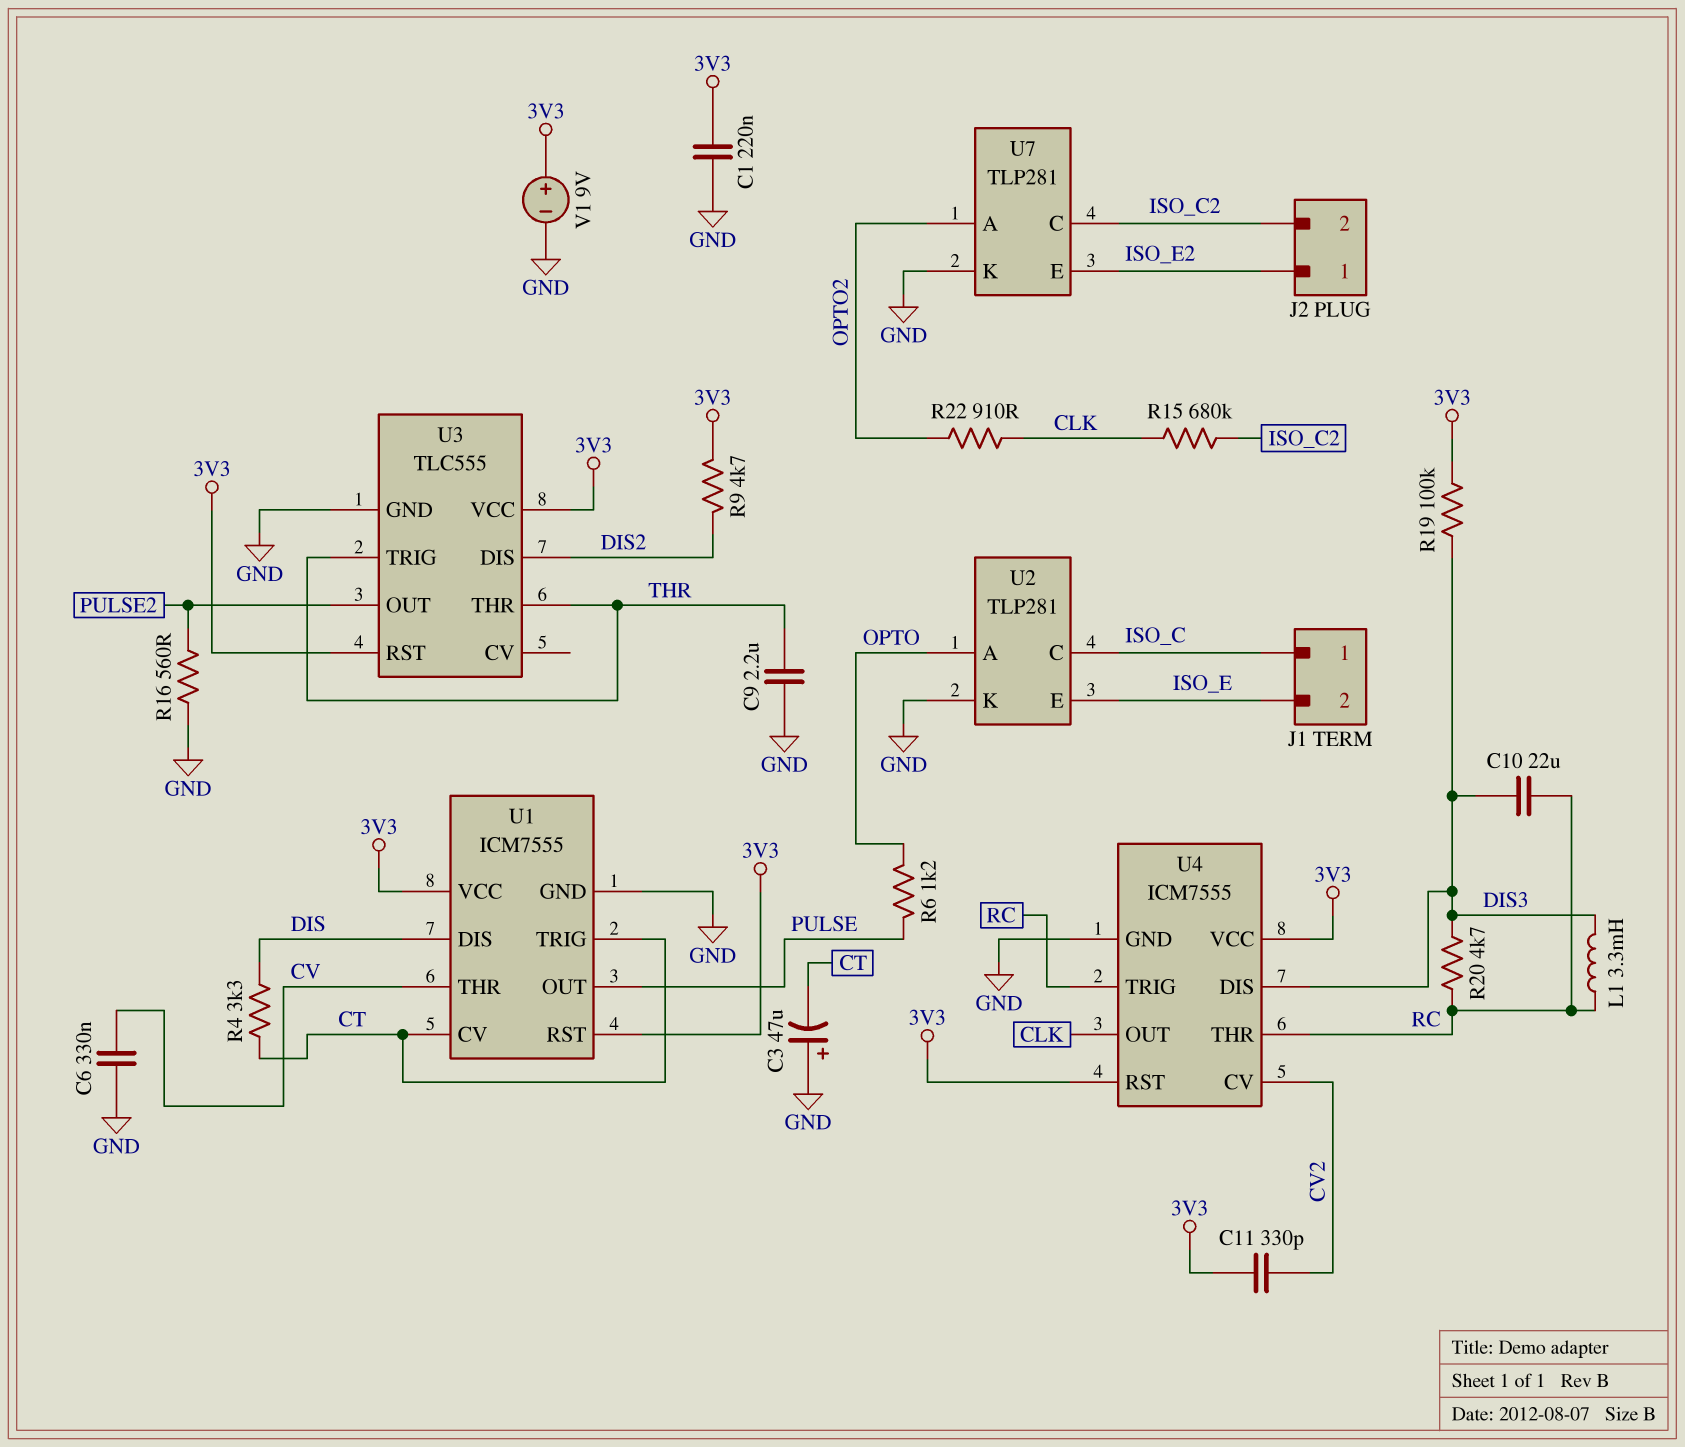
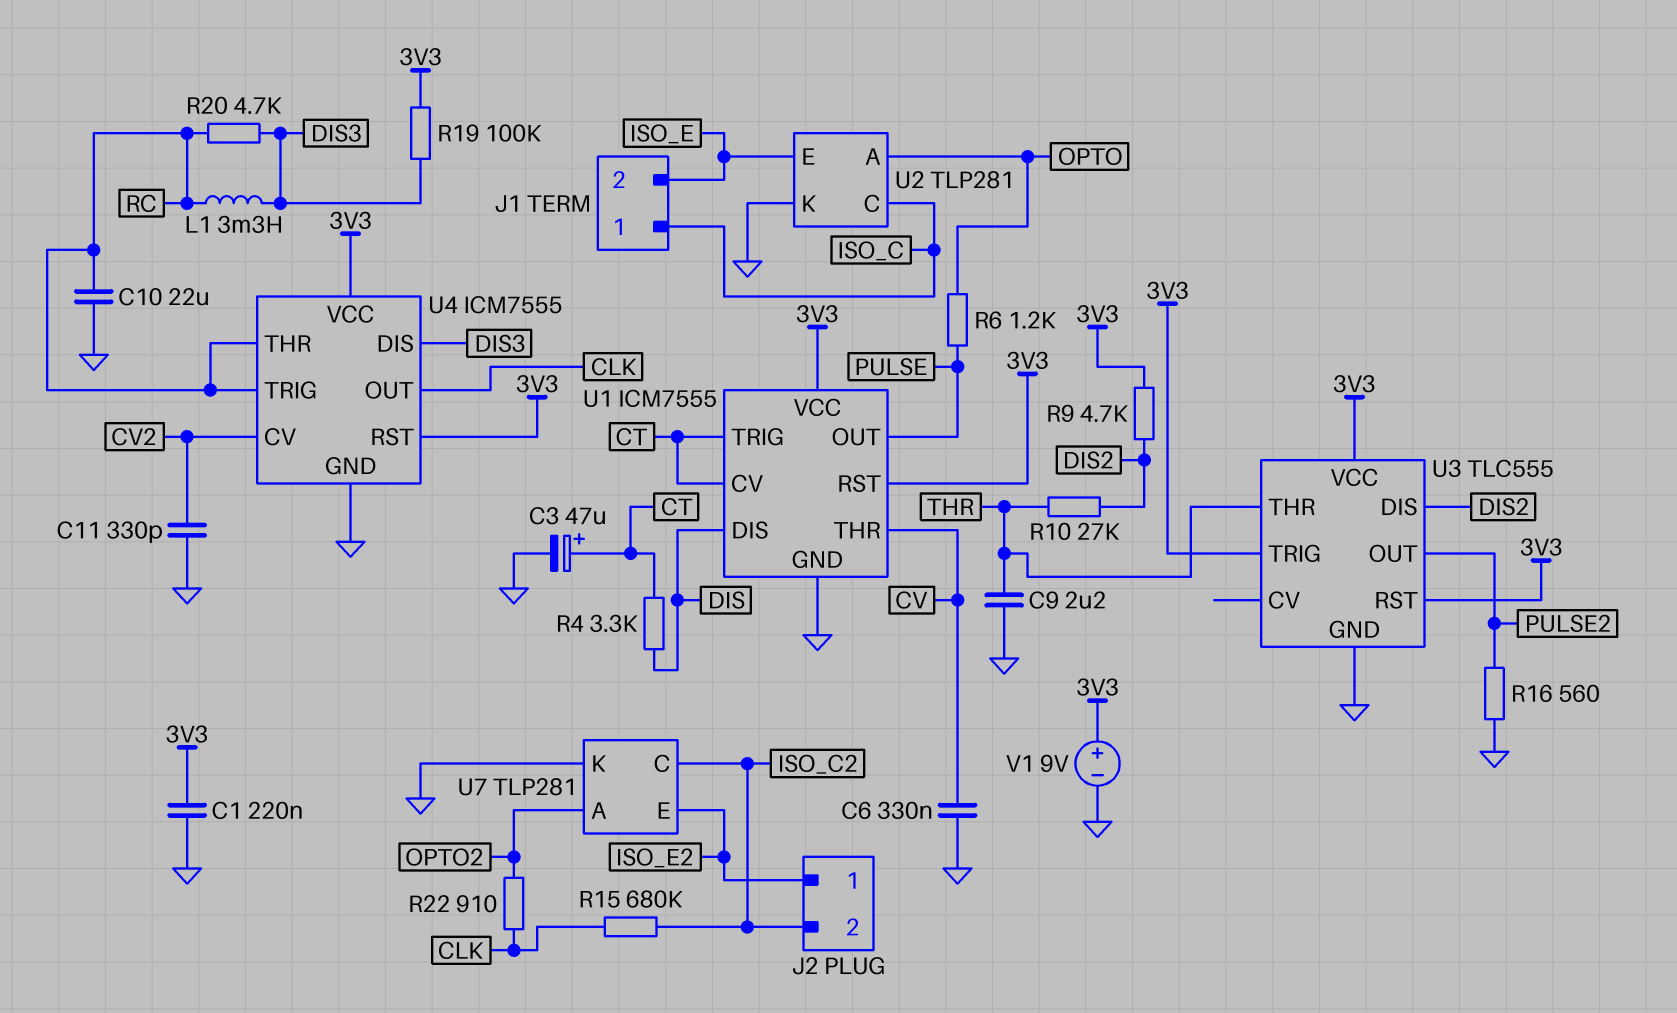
C3: 47uF (plus GND, minus CT) -> 47uF (plus CT, minus GND)
C10: 22uF (DIS3, RC) -> 22uF (GND, RC)
C11: 330pF (3V3, CV2) -> 330pF (CV2, GND)
R10: none -> 27k (DIS2, THR)
U3 pin TRIG: THR -> 3V3

